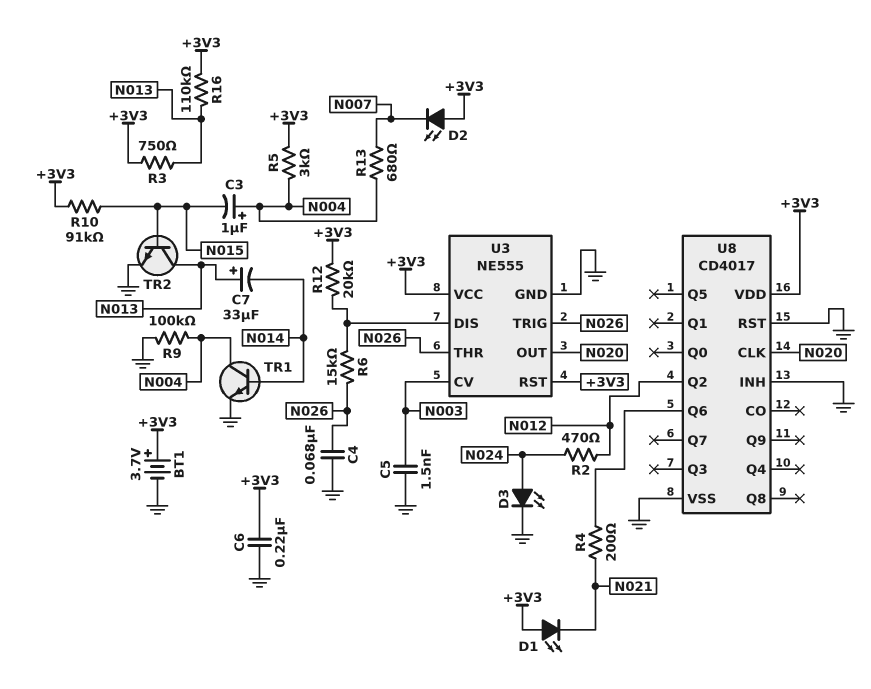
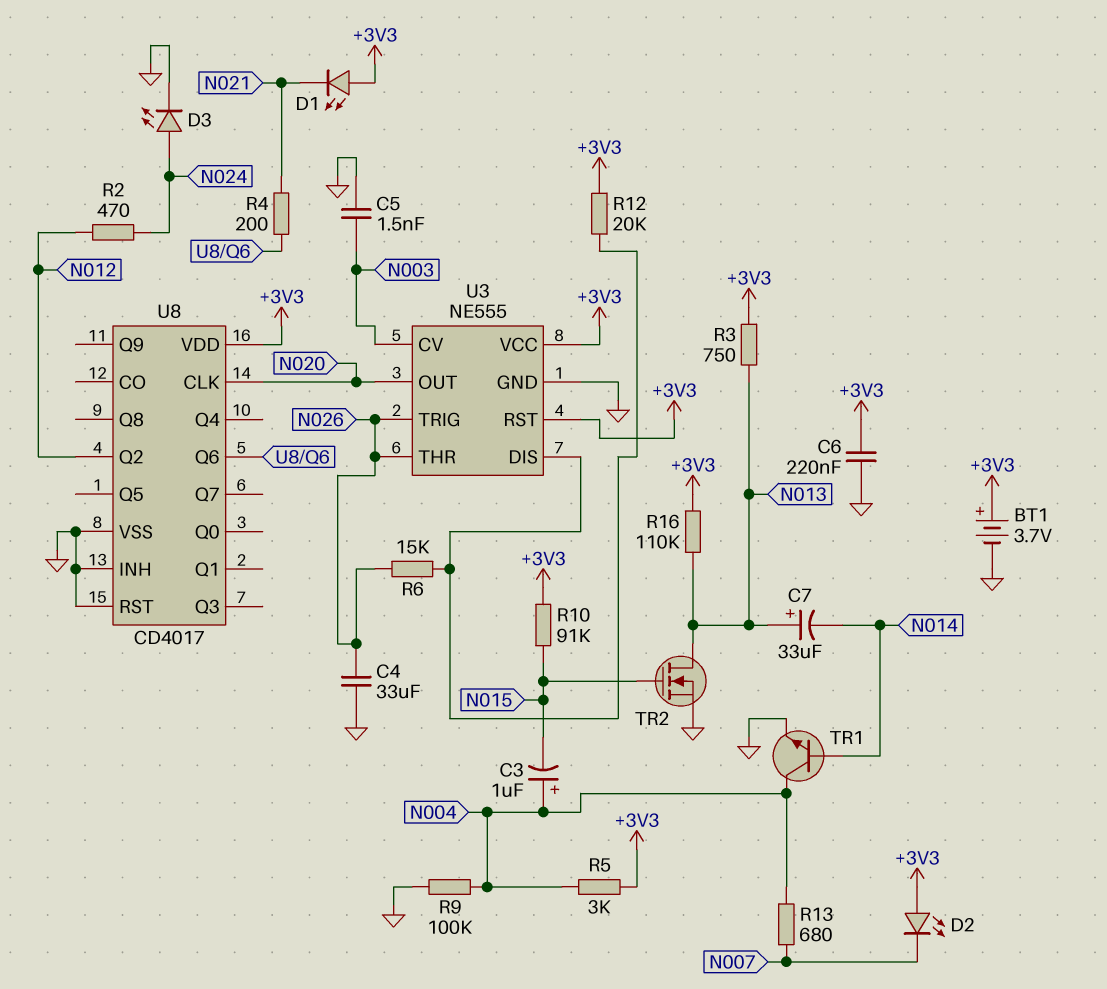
C4: 68nF (GND, N026) -> 33uF (GND, N026)
TR2: NPN (B N015, C N013, E GND) -> NMOS (G N015, D N013, S GND)

